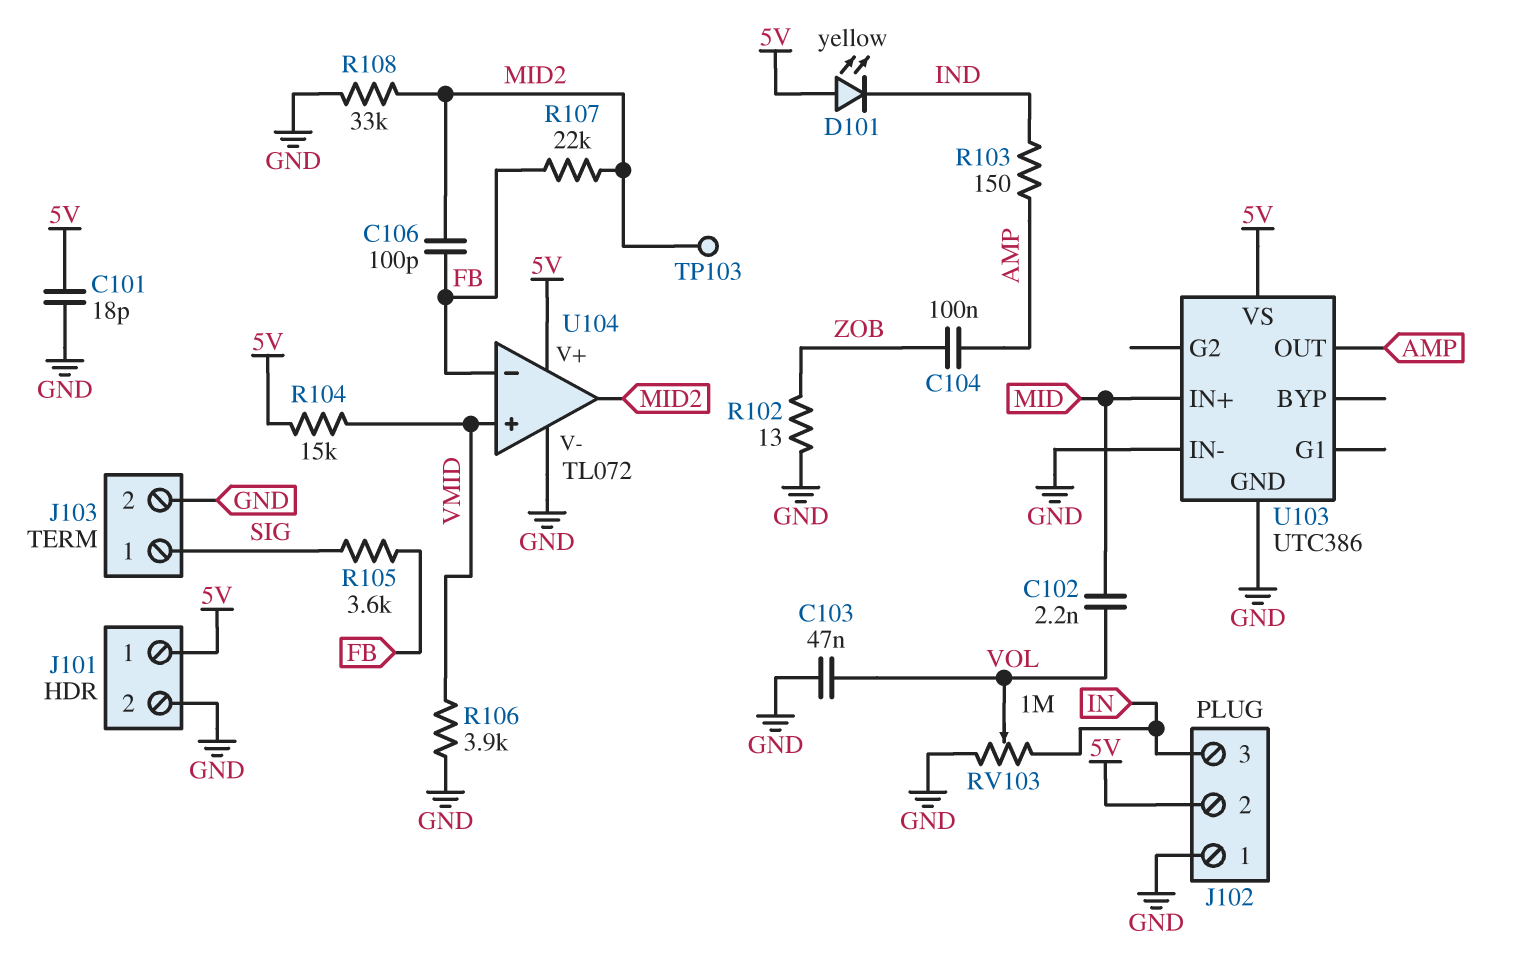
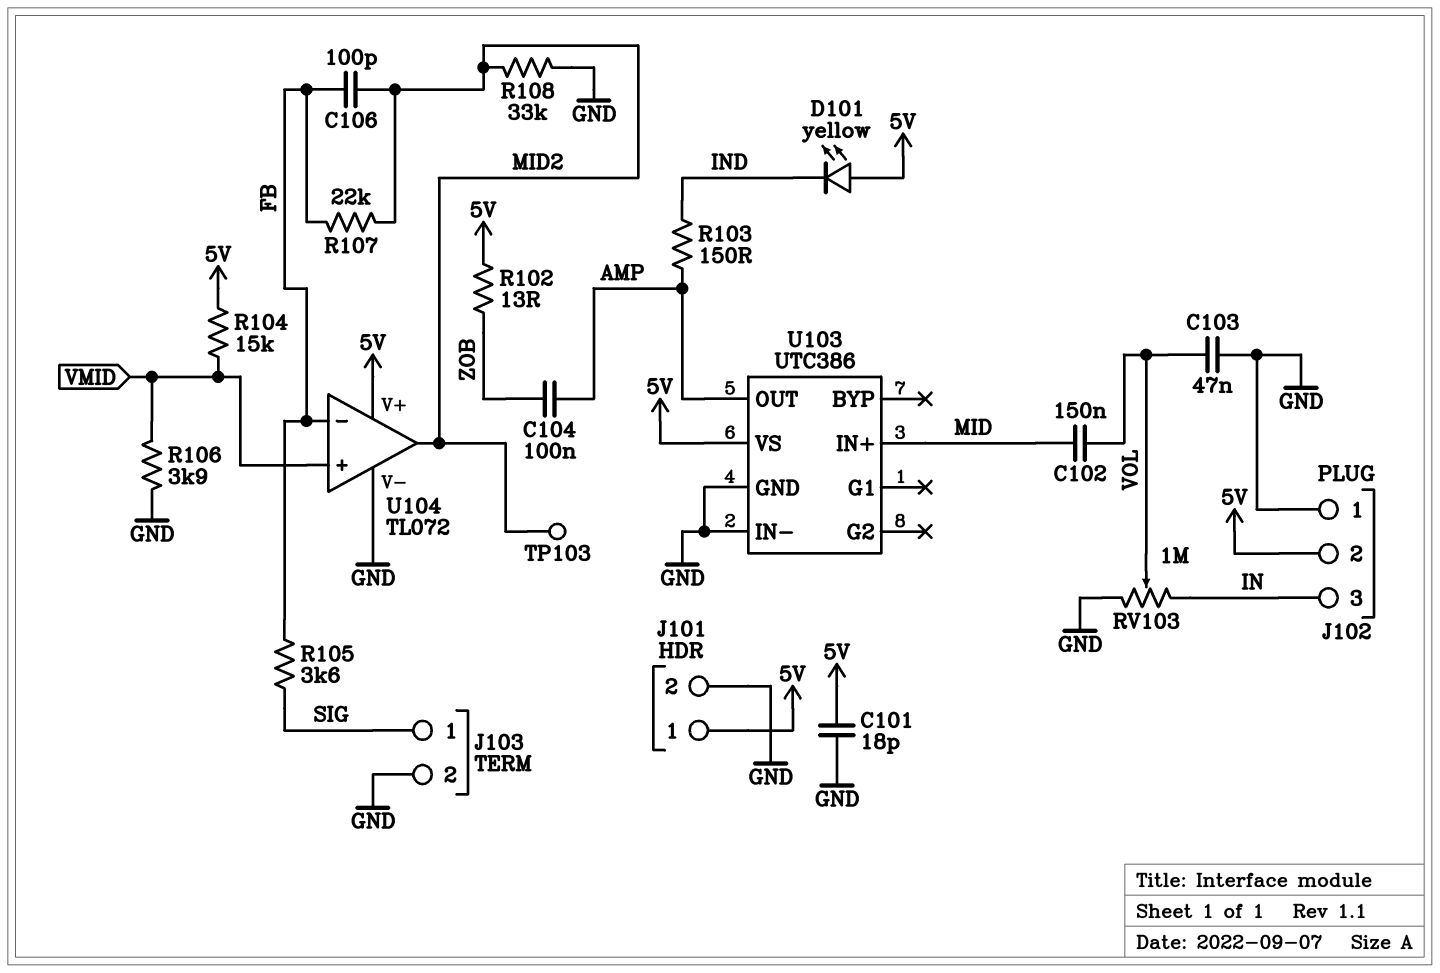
C102: 2.2nF (MID, VOL) -> 150nF (MID, VOL)
R102: 13 (GND, ZOB) -> 13 (5V, ZOB)

